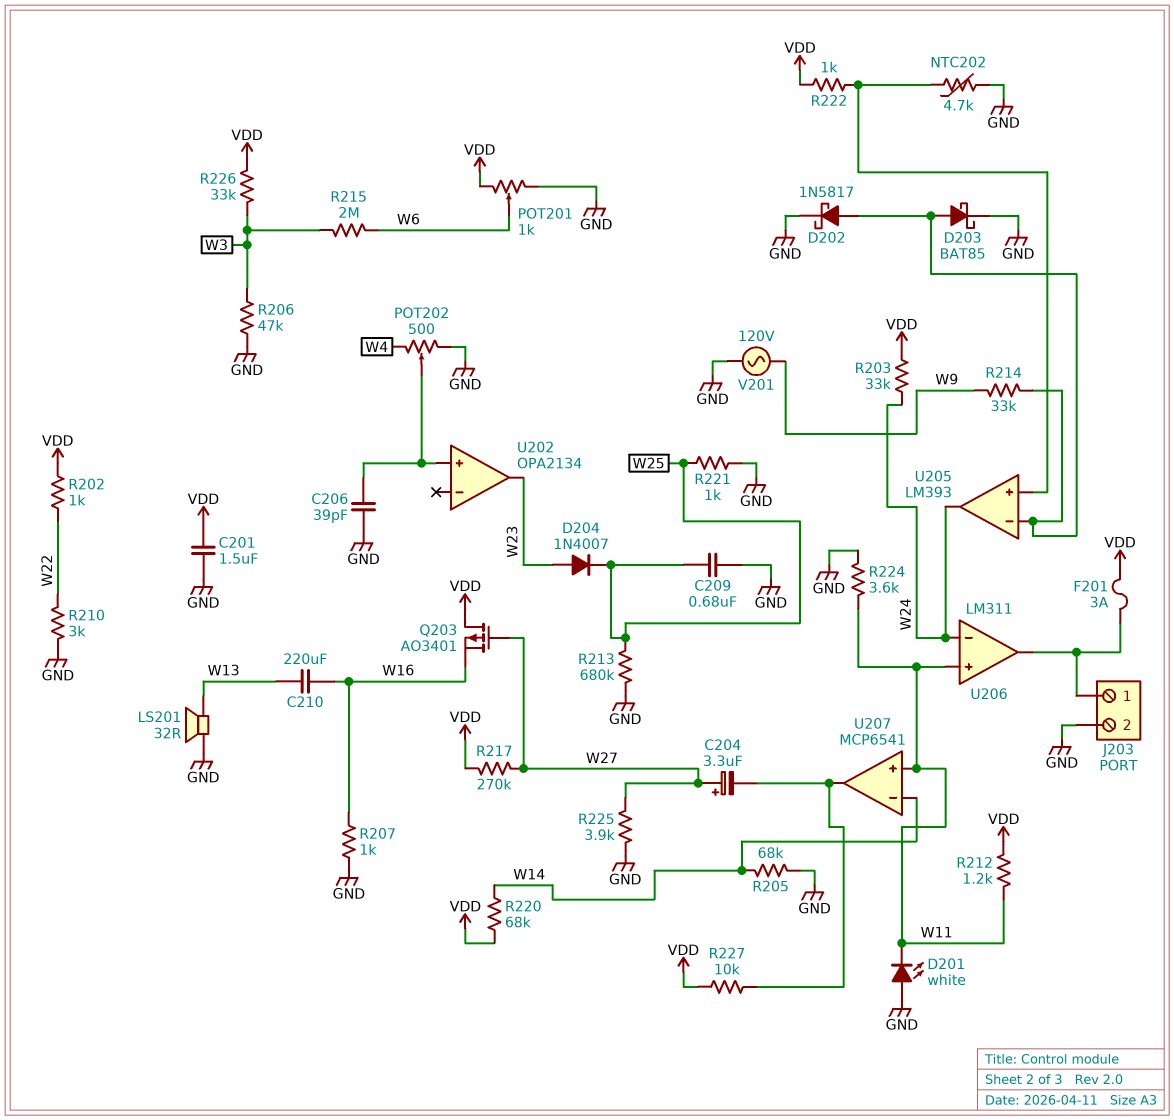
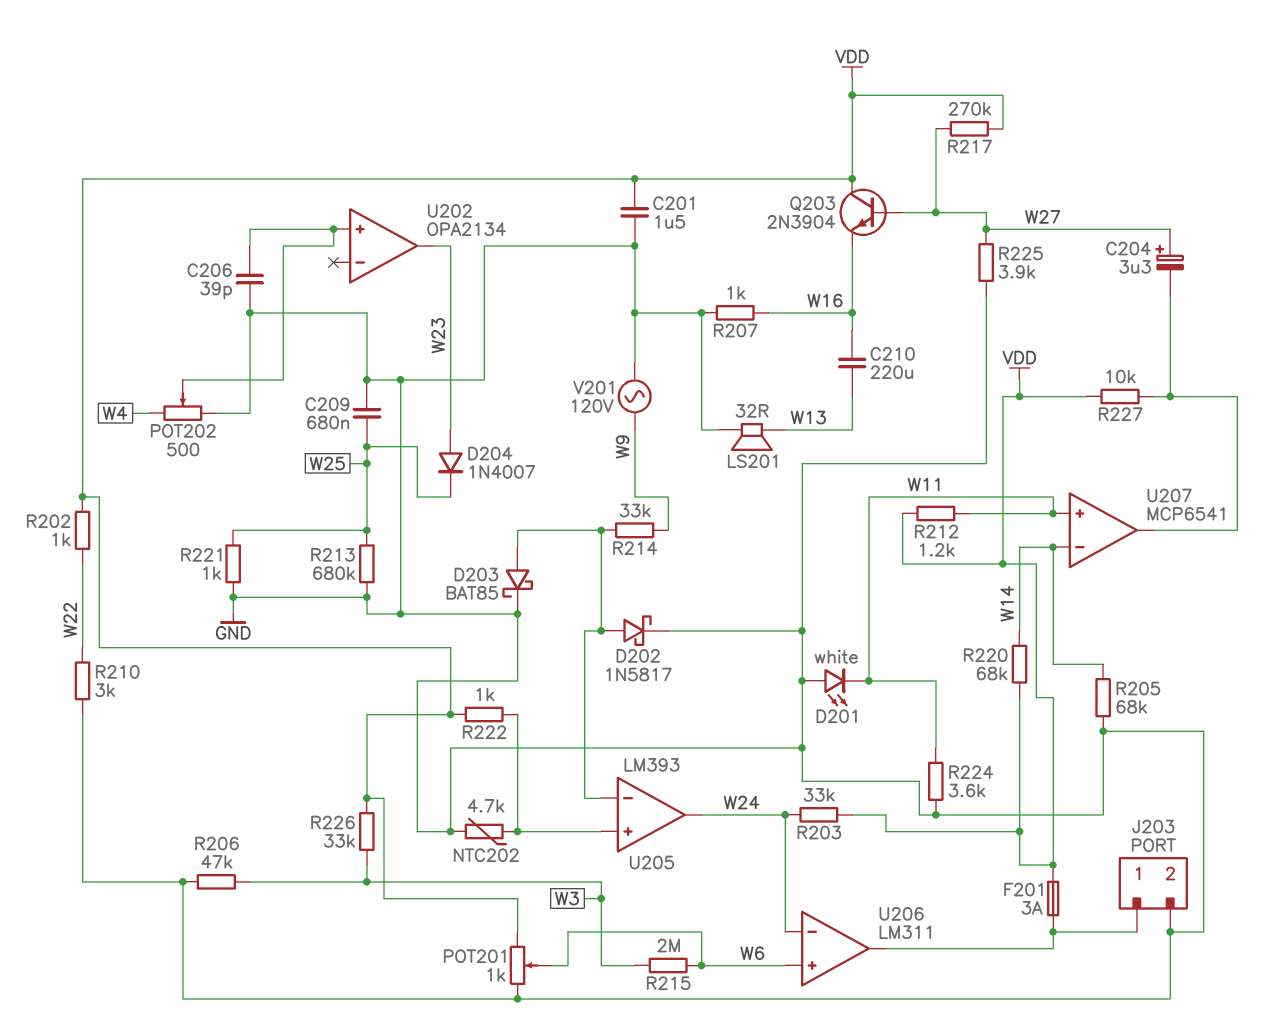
Q203: PMOS AO3401 (G W27, D VDD, S W16) -> NPN 2N3904 (B W27, C VDD, E W16)
U206 pin in+: W11 -> W6

